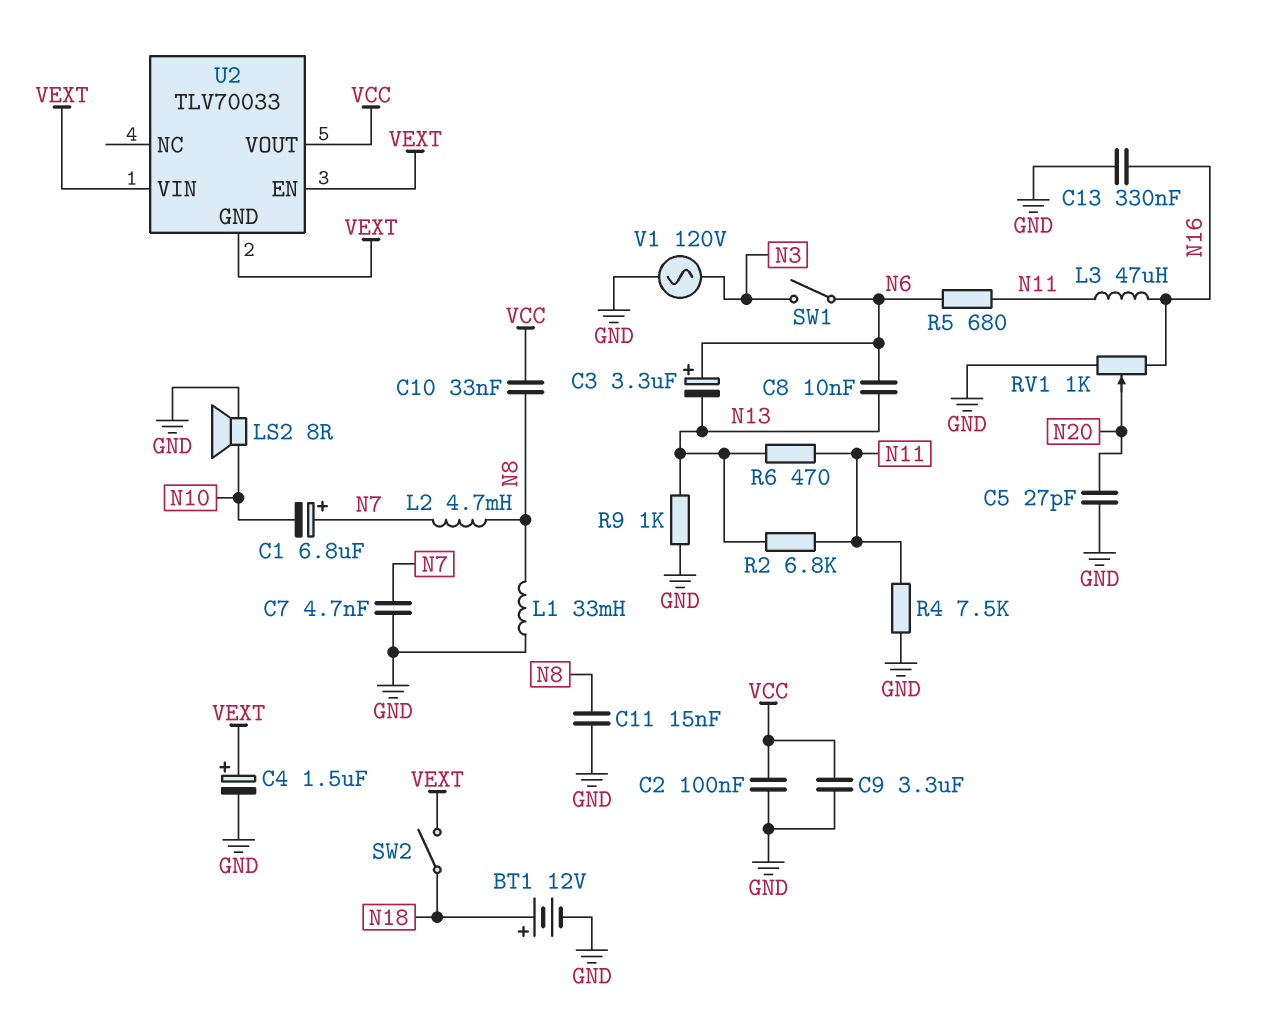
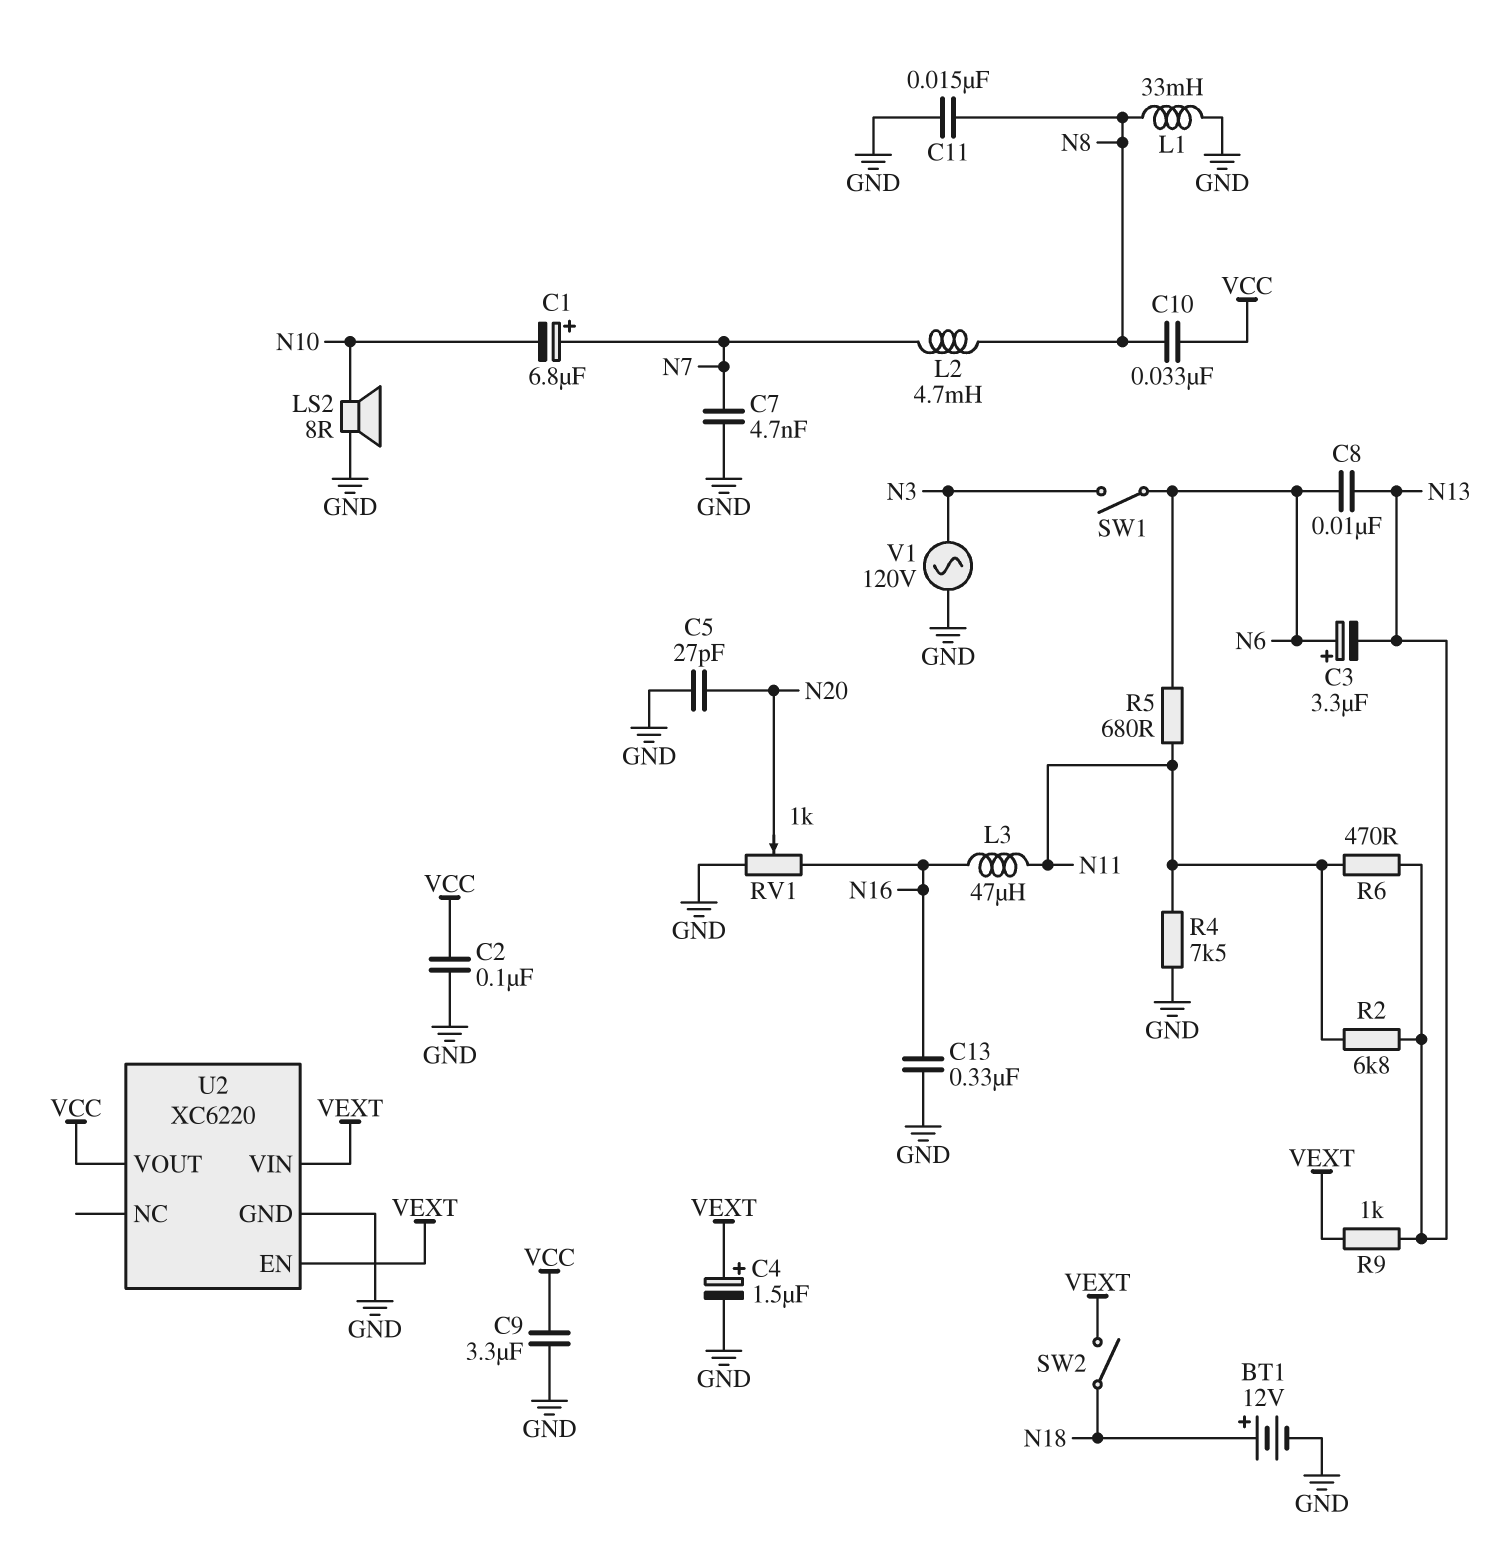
R9: 1k (GND, N13) -> 1k (N13, VEXT)
U2: TLV70033 -> XC6220
U2 pin GND: VEXT -> GND

